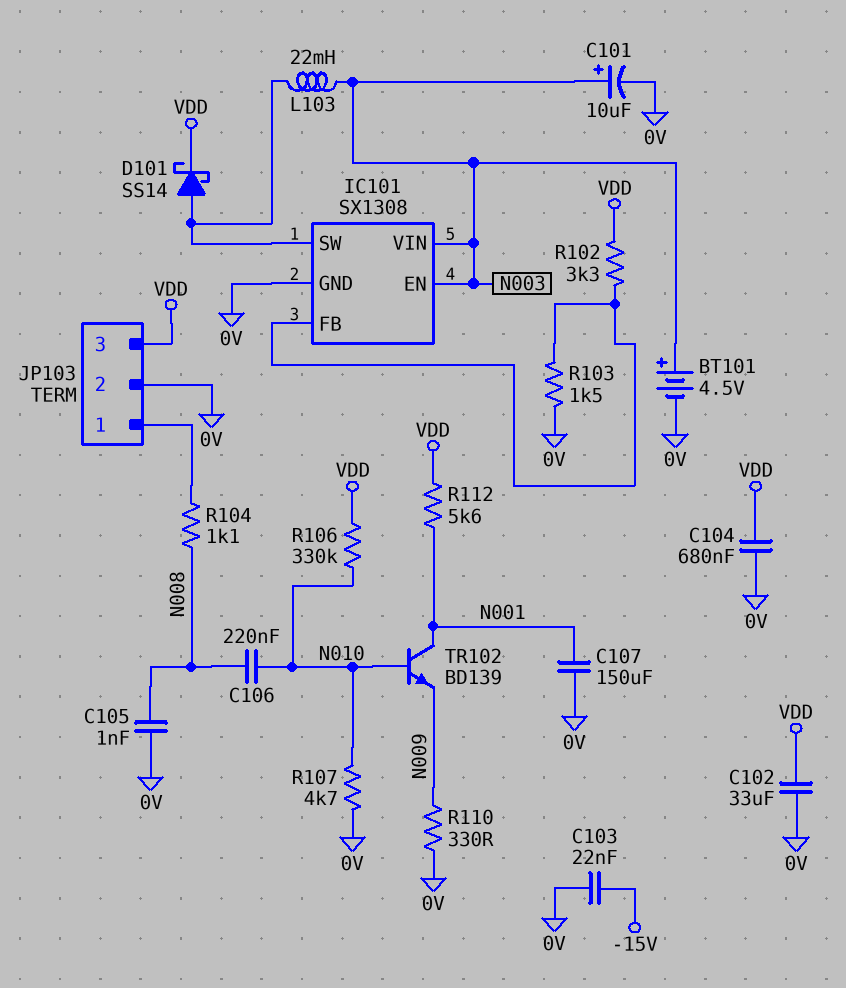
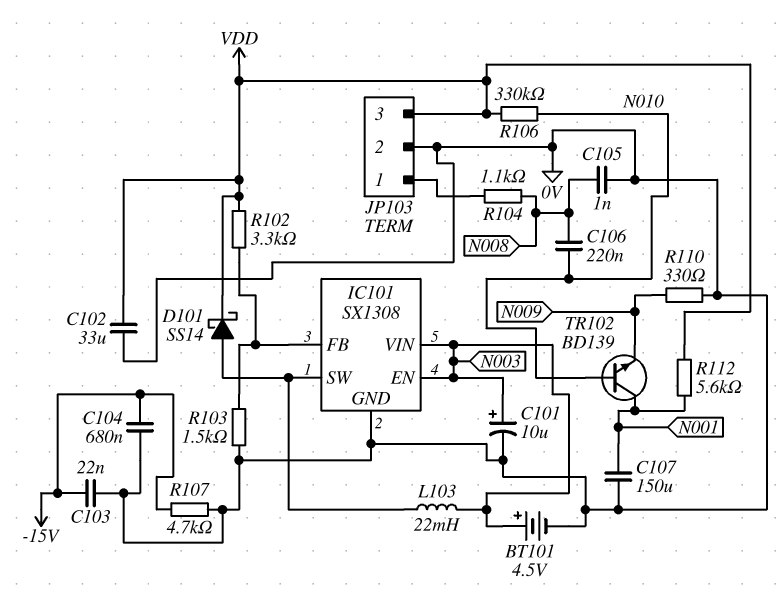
C104: 680nF (0V, VDD) -> 680nF (-15V, 0V)
R107: 4.7k (0V, N010) -> 4.7k (-15V, 0V)

